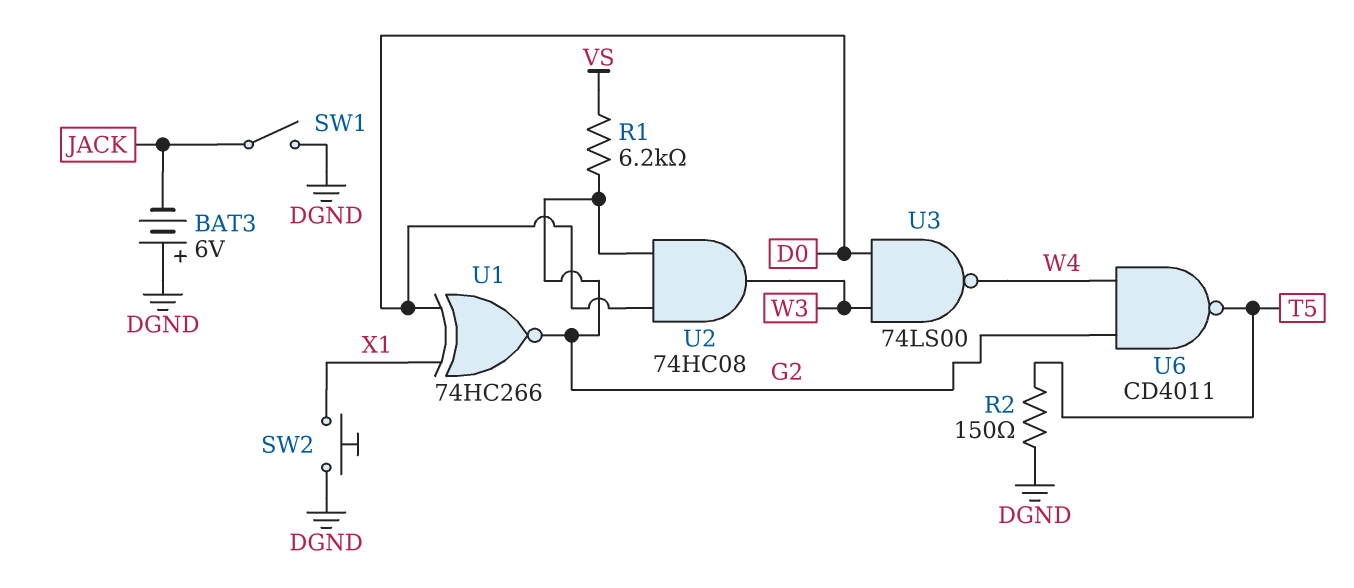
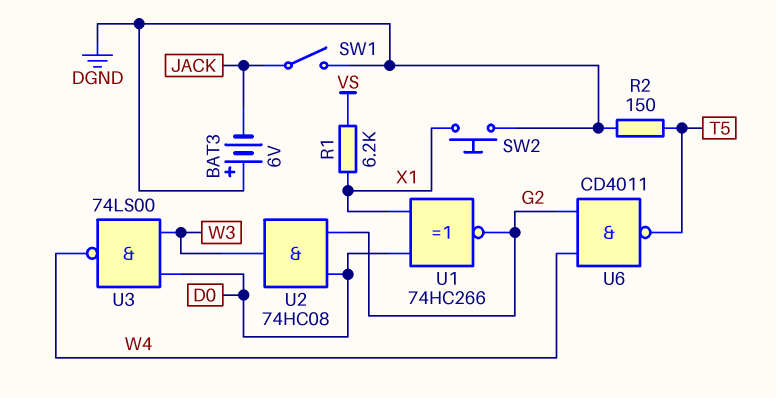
R1: 6.2k (G2, VS) -> 6.2k (VS, X1)

